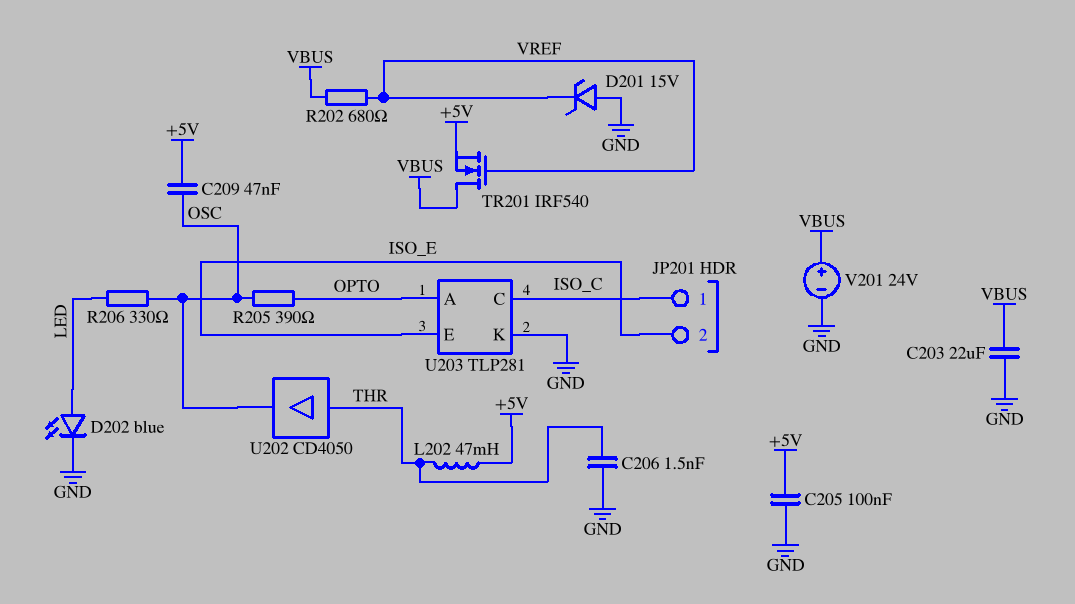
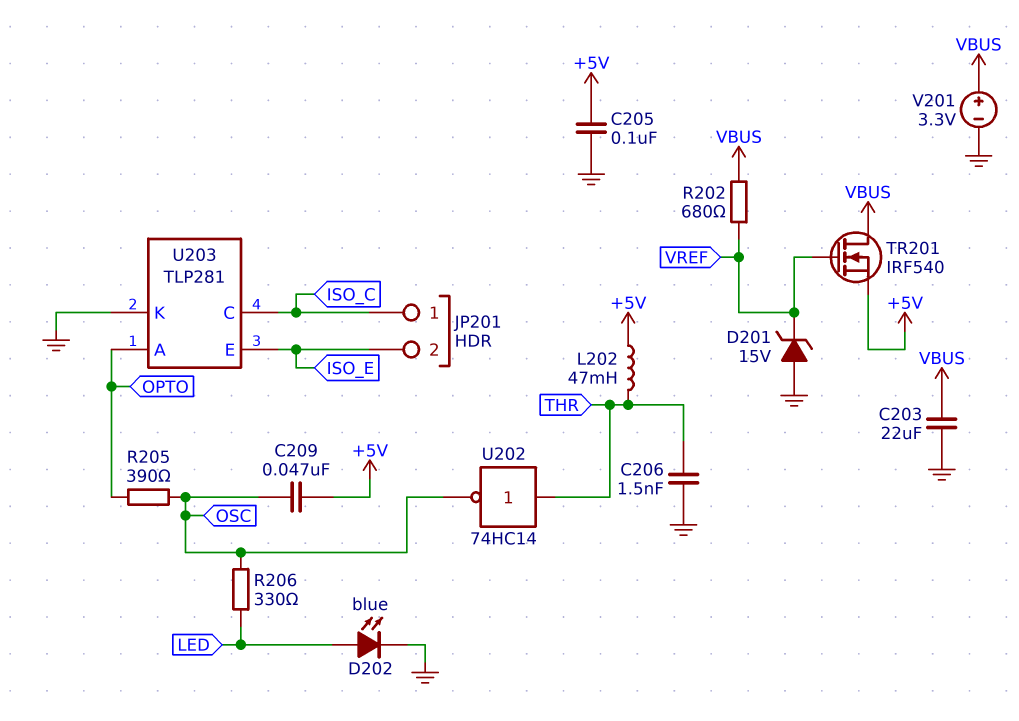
U202: buffer CD4050 (in THR, out OSC) -> NOT 74HC14 (in THR, out OSC)
V201: 24V (plus VBUS, minus GND) -> 3.3V (plus VBUS, minus GND)

